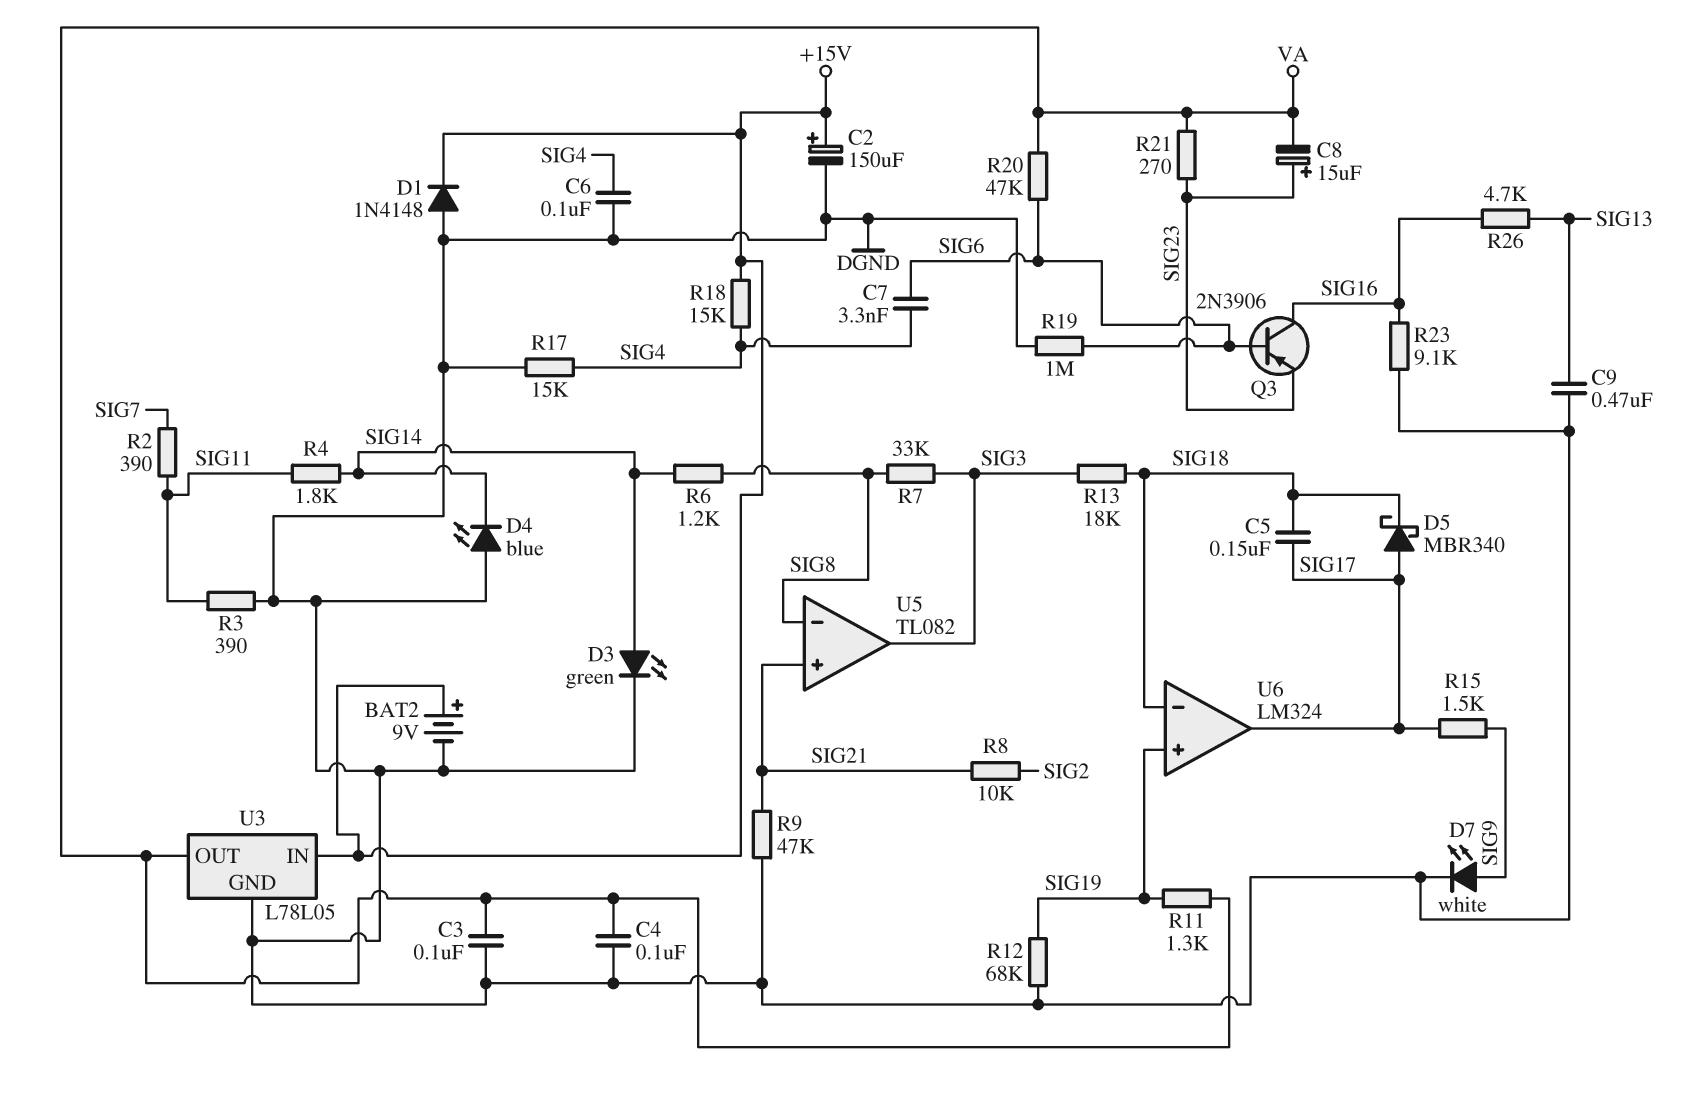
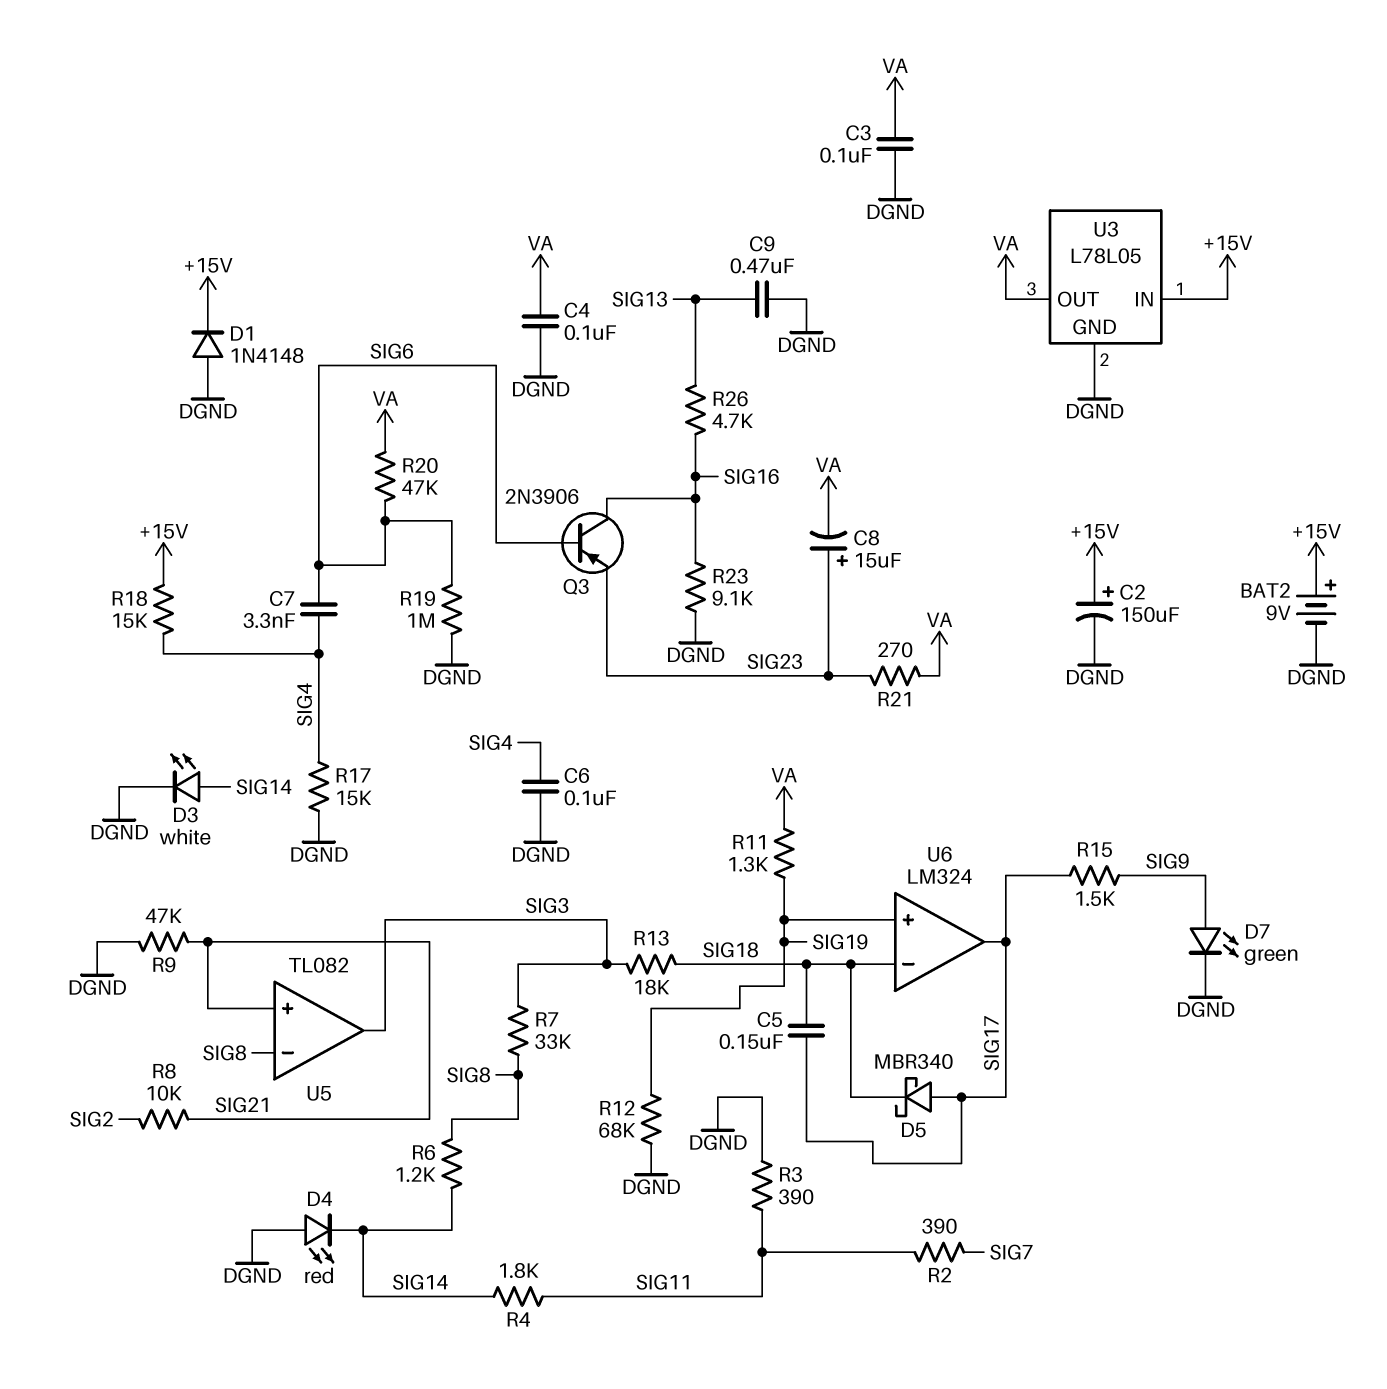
D3: LED green (A SIG14, K DGND) -> LED white (A SIG14, K DGND)
D4: LED blue (A DGND, K SIG14) -> LED red (A DGND, K SIG14)
D7: LED white (A SIG9, K DGND) -> LED green (A SIG9, K DGND)

